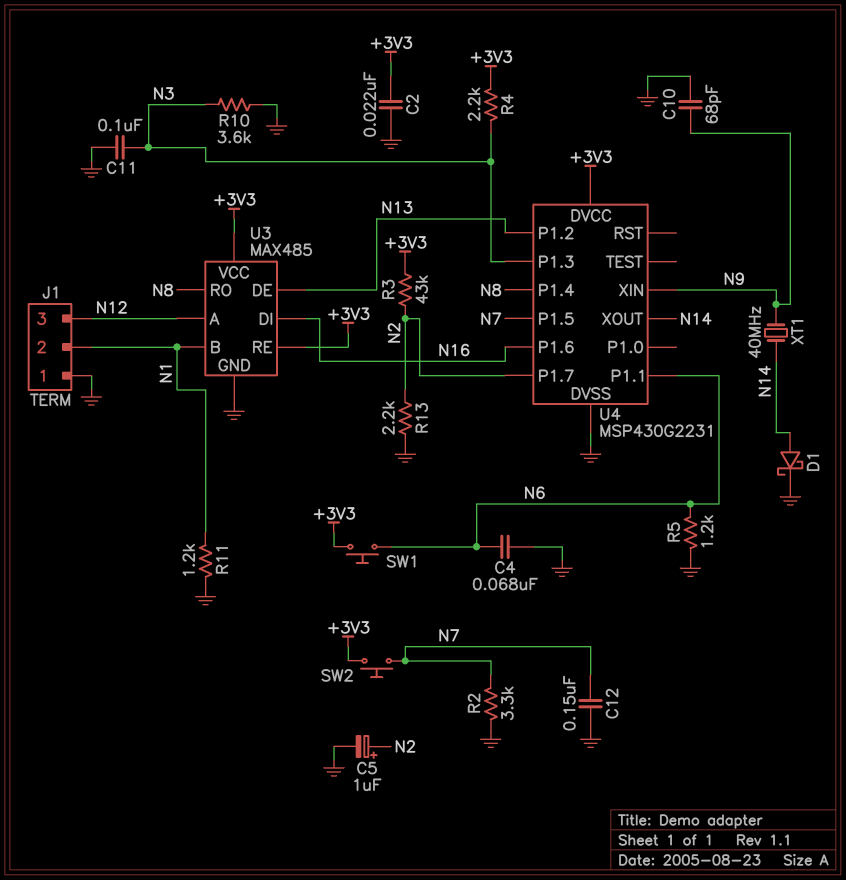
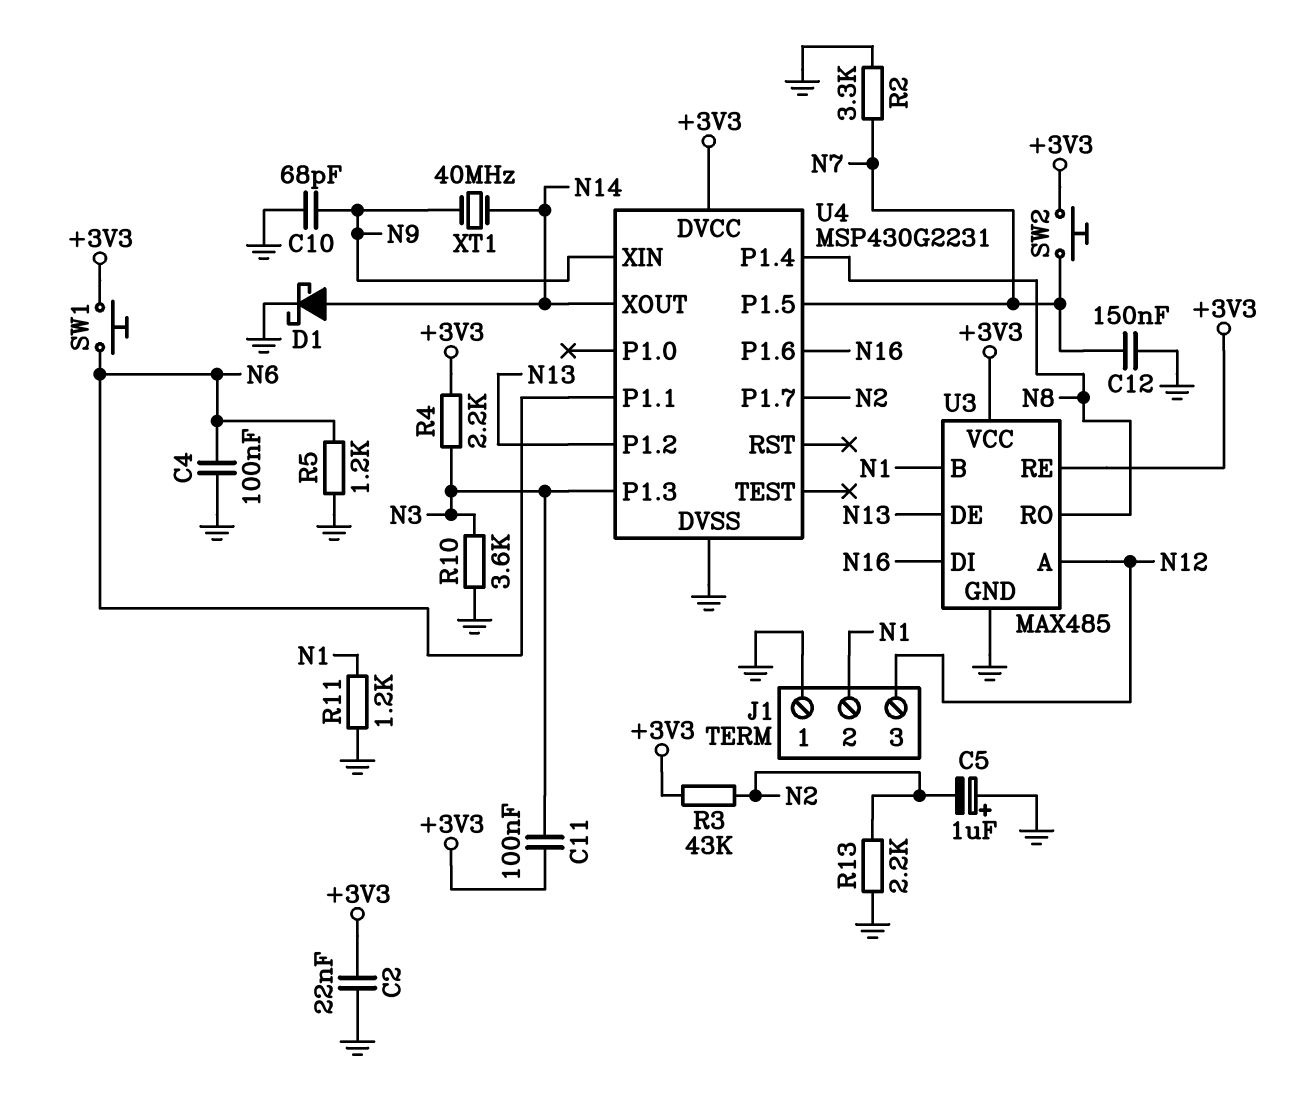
C4: 68nF (GND, N6) -> 100nF (GND, N6)
C5: 1uF (plus N2, minus GND) -> 1uF (plus GND, minus N2)
C11: 100nF (GND, N3) -> 100nF (+3V3, N3)

